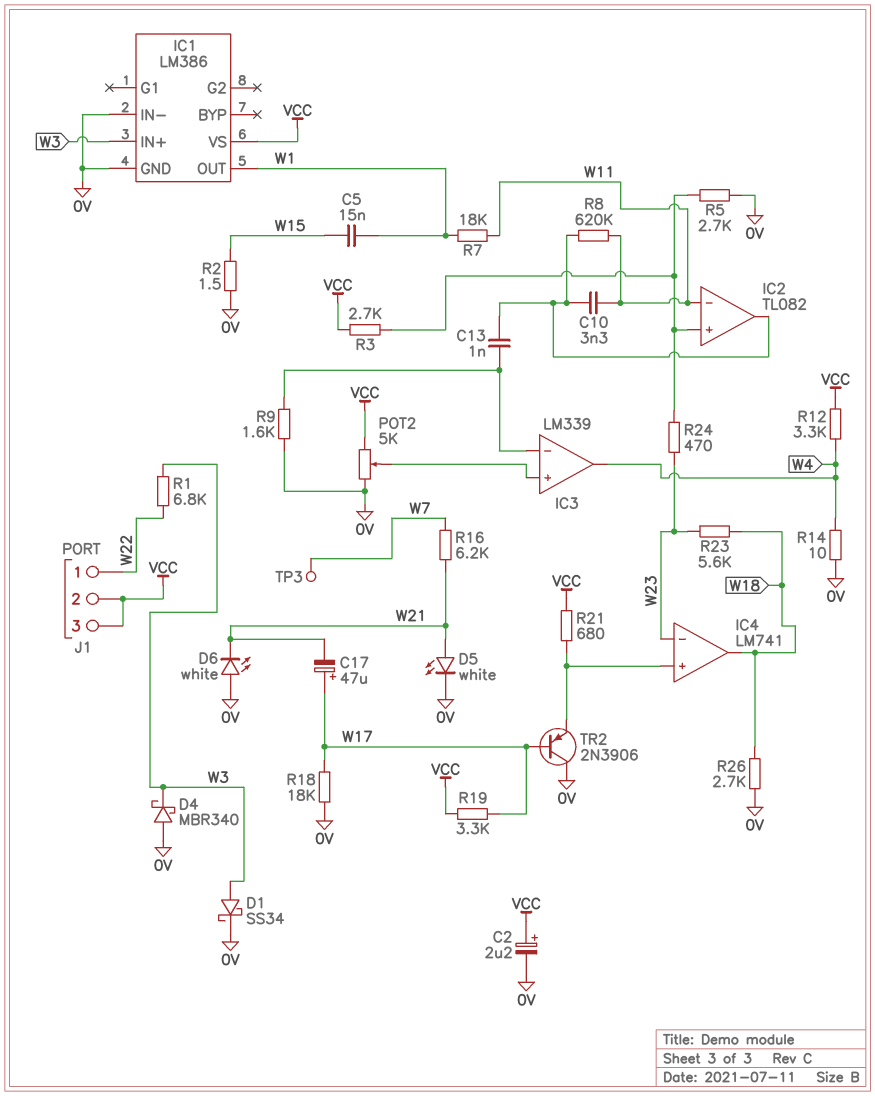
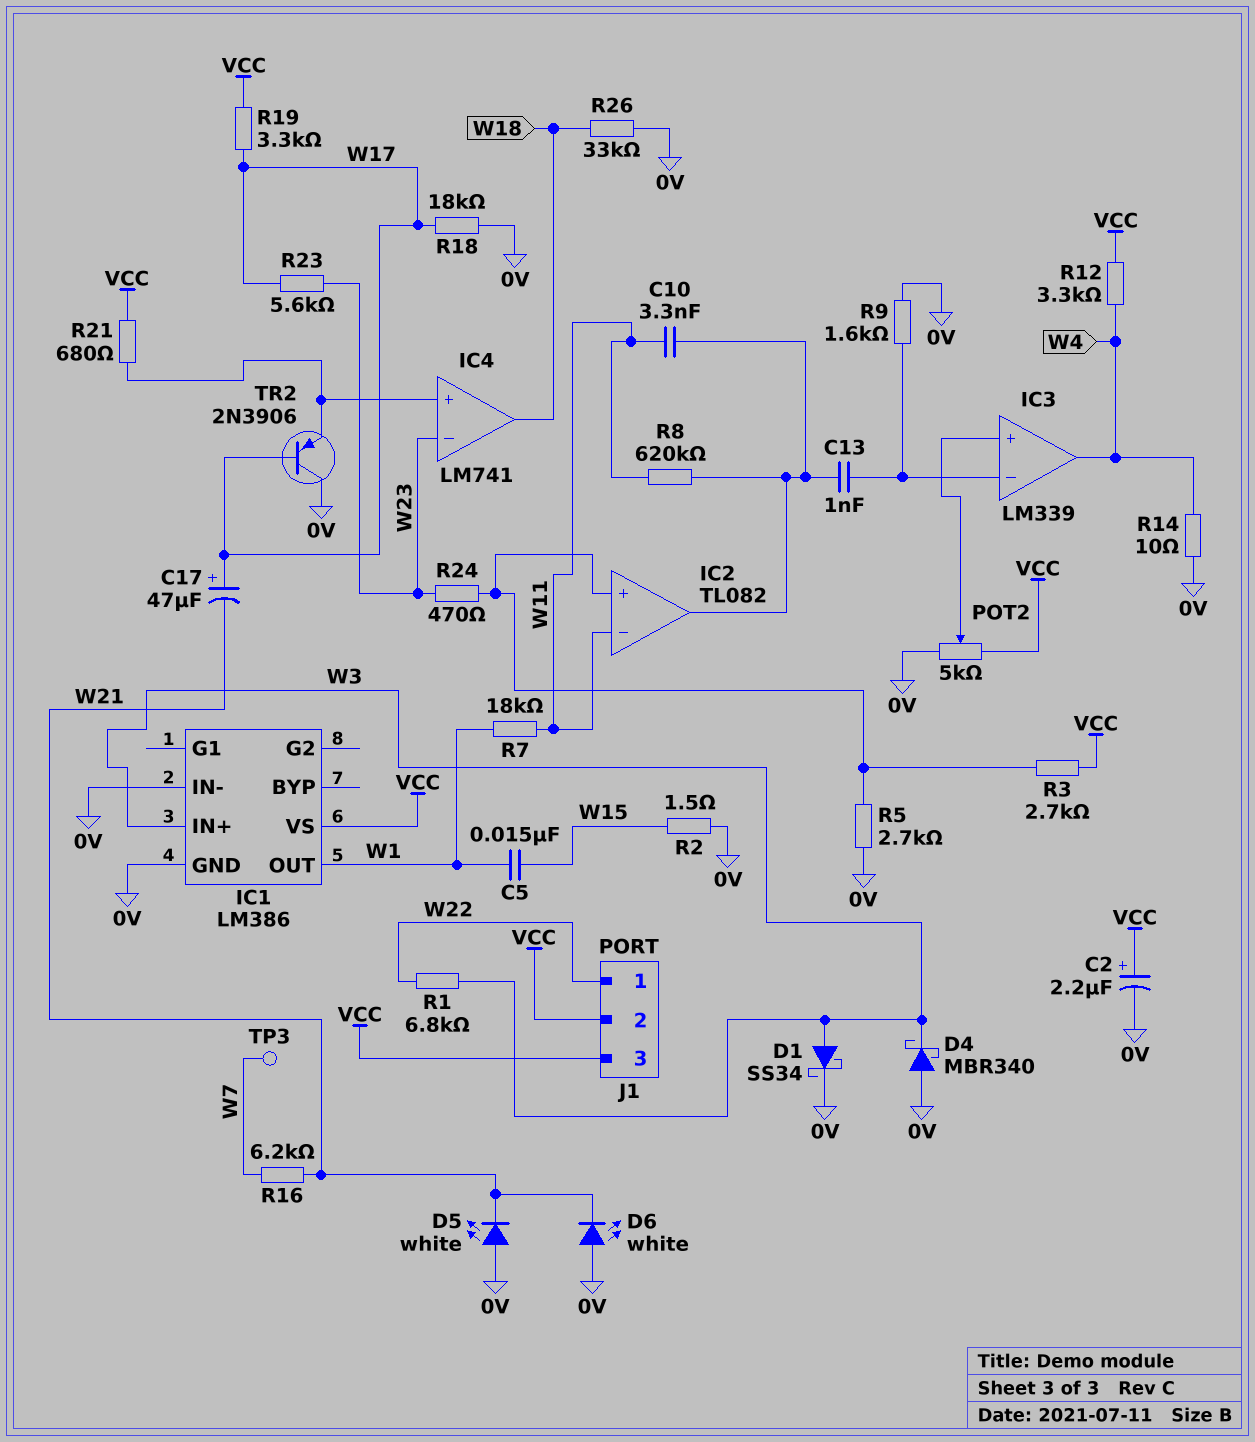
D5: LED white (A W21, K 0V) -> LED white (A 0V, K W21)
R23: 5.6k (W18, W23) -> 5.6k (W17, W23)
R26: 2.7k (0V, W18) -> 33k (0V, W18)

